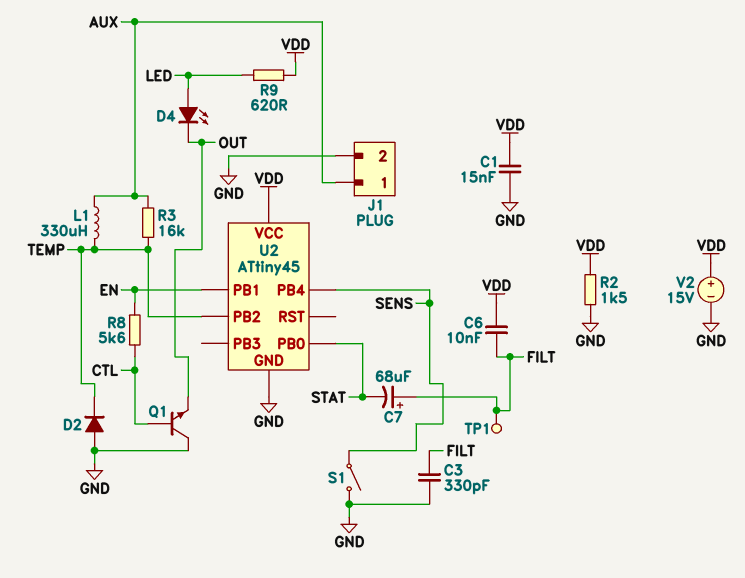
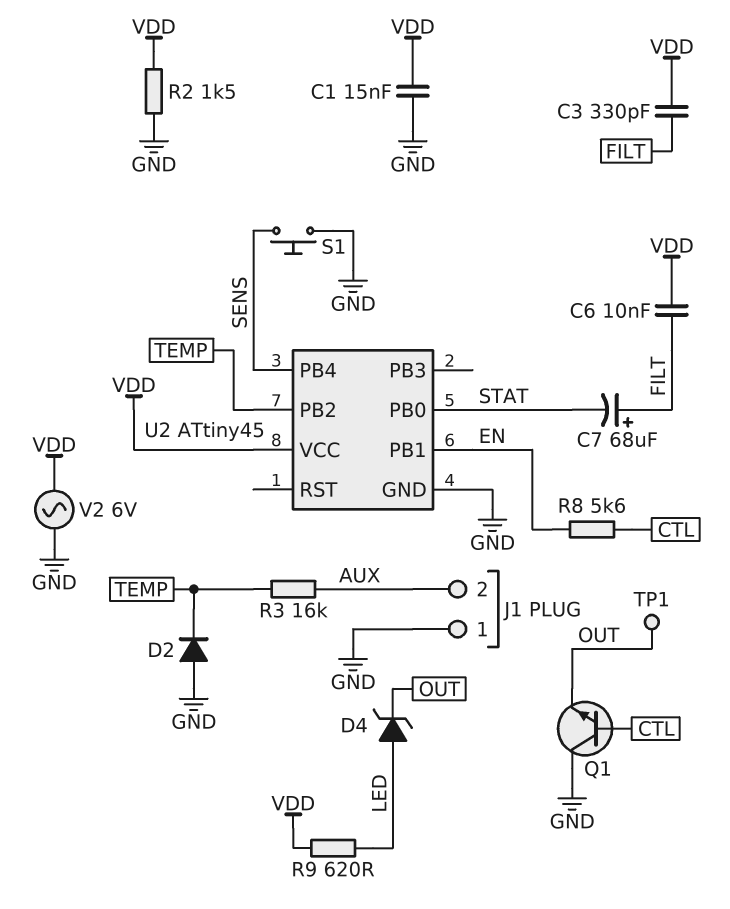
C3: 330pF (FILT, GND) -> 330pF (FILT, VDD)
D4: LED (A LED, K OUT) -> zener (A LED, K OUT)
J1 pin 1: AUX -> GND
J1 pin 2: GND -> AUX
L1: 330uH (AUX, TEMP) -> none
S1: switch (GND, SENS) -> button (GND, SENS)
TP1: test point (FILT) -> test point (OUT)
V2: 15V (plus VDD, minus GND) -> AC 6V (GND, VDD)

